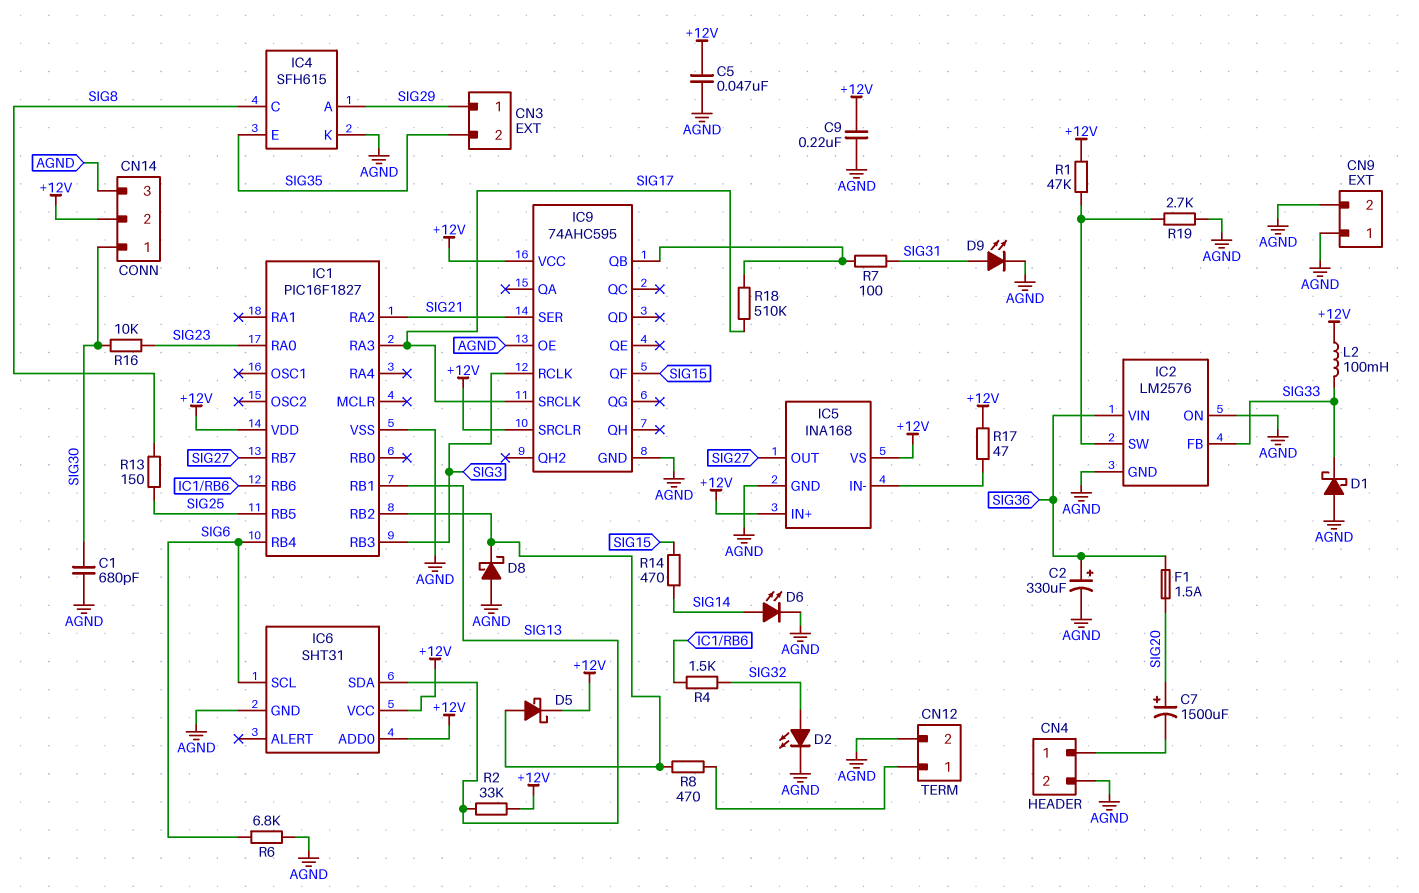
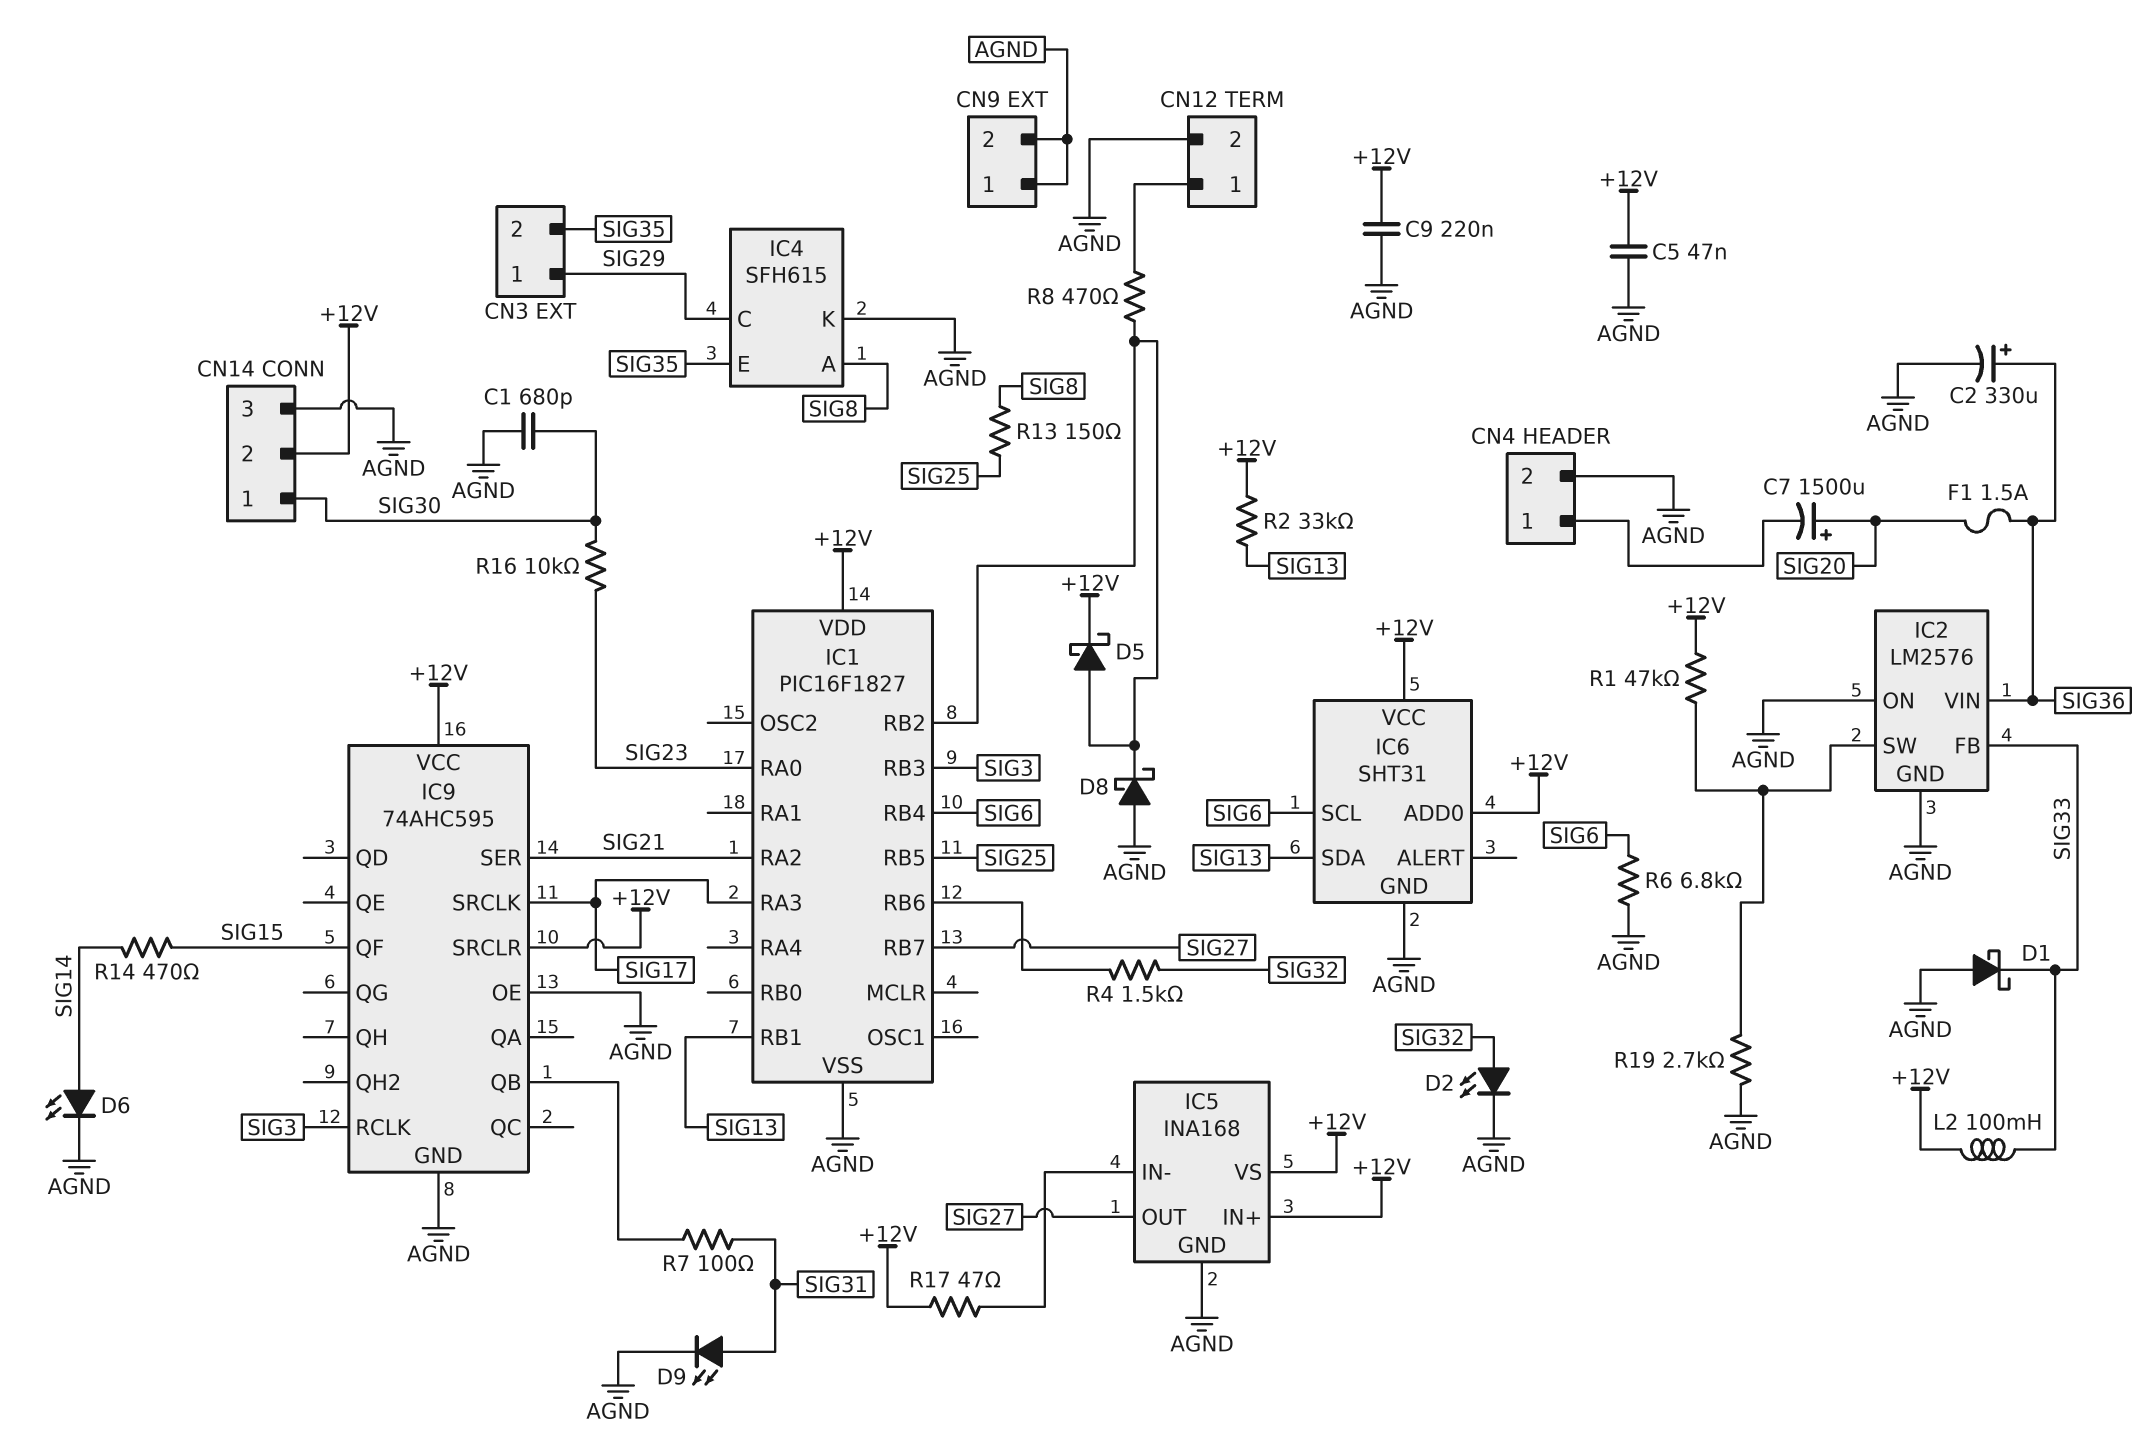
IC4 pin A: SIG29 -> SIG8
IC4 pin C: SIG8 -> SIG29
R18: 510k (IC9/QB, SIG17) -> none

